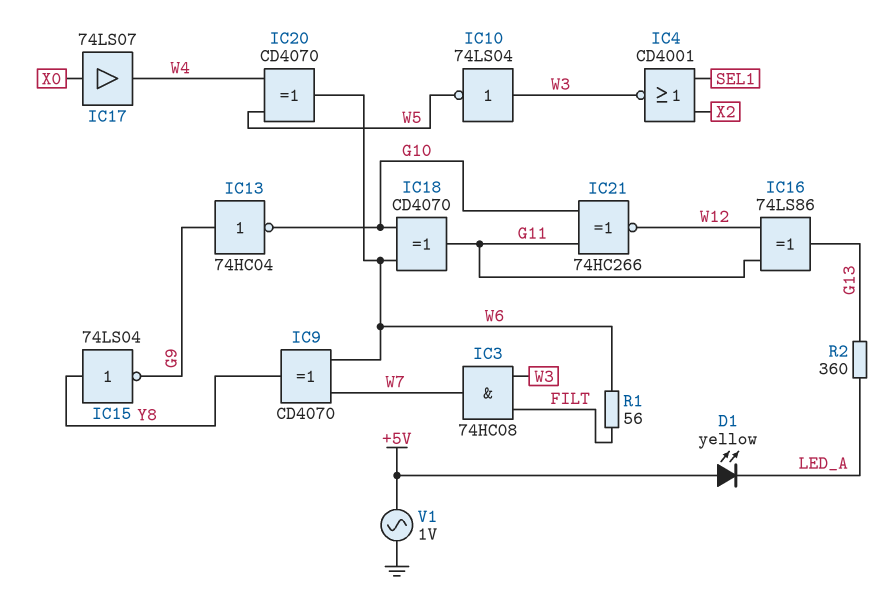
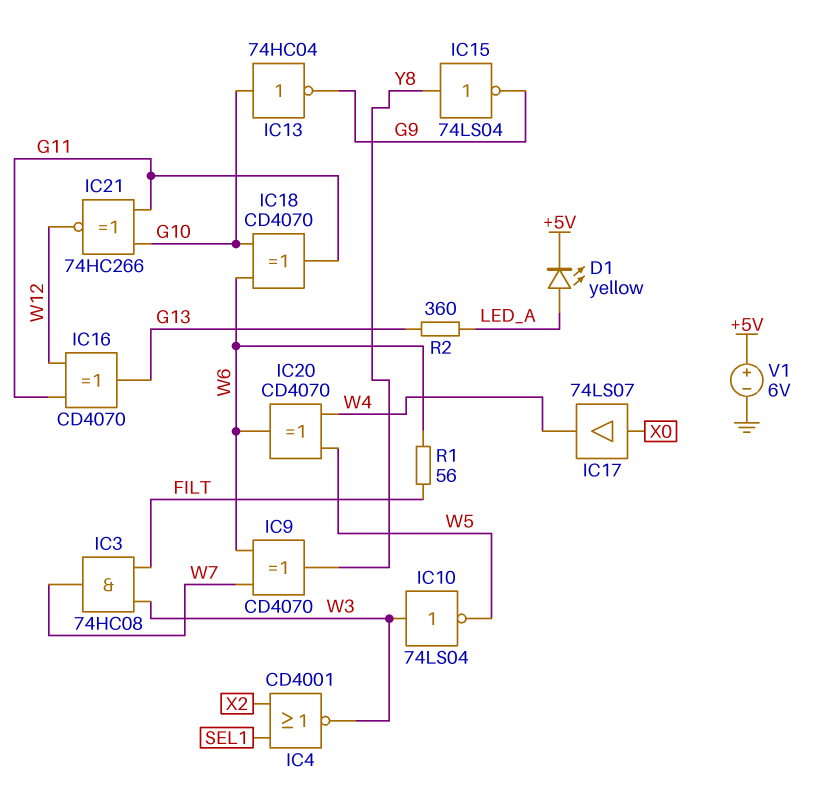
D1: LED yellow (A +5V, K LED_A) -> LED yellow (A LED_A, K +5V)
IC13: NOT 74HC04 (in G9, out G10) -> NOT 74HC04 (in G10, out G9)
IC16: XOR 74LS86 (in G11, in W12, out G13) -> XOR CD4070 (in G11, in W12, out G13)
V1: AC 1V (+5V, GND) -> 6V (plus +5V, minus GND)

